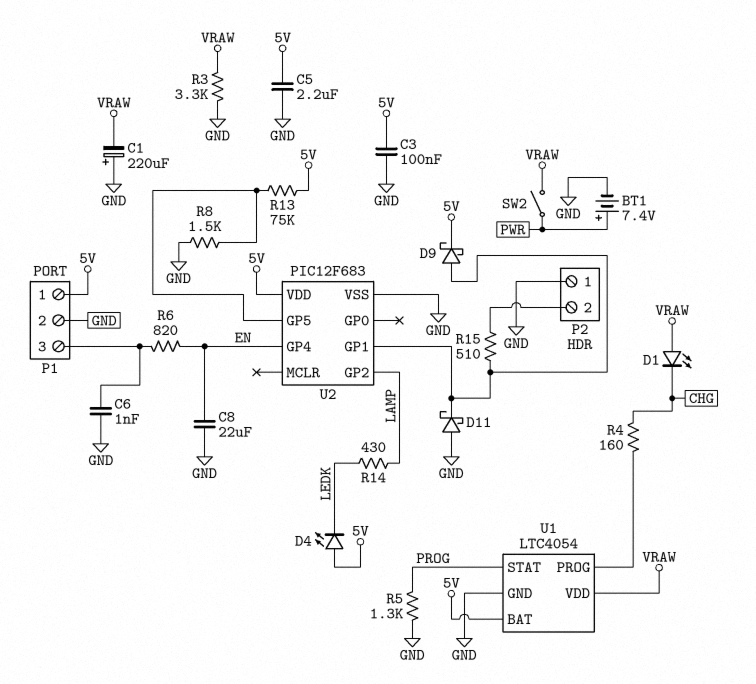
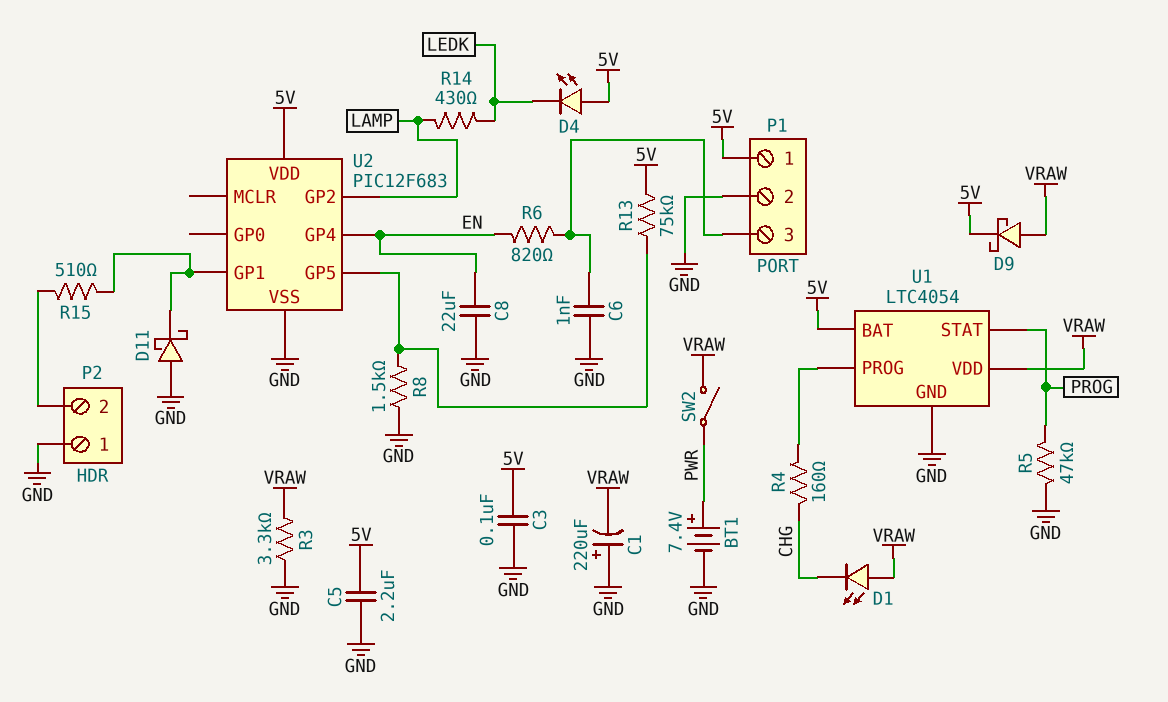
D9: schottky (A U2/GP1, K 5V) -> schottky (A VRAW, K 5V)
R5: 1.3k (GND, PROG) -> 47k (GND, PROG)

